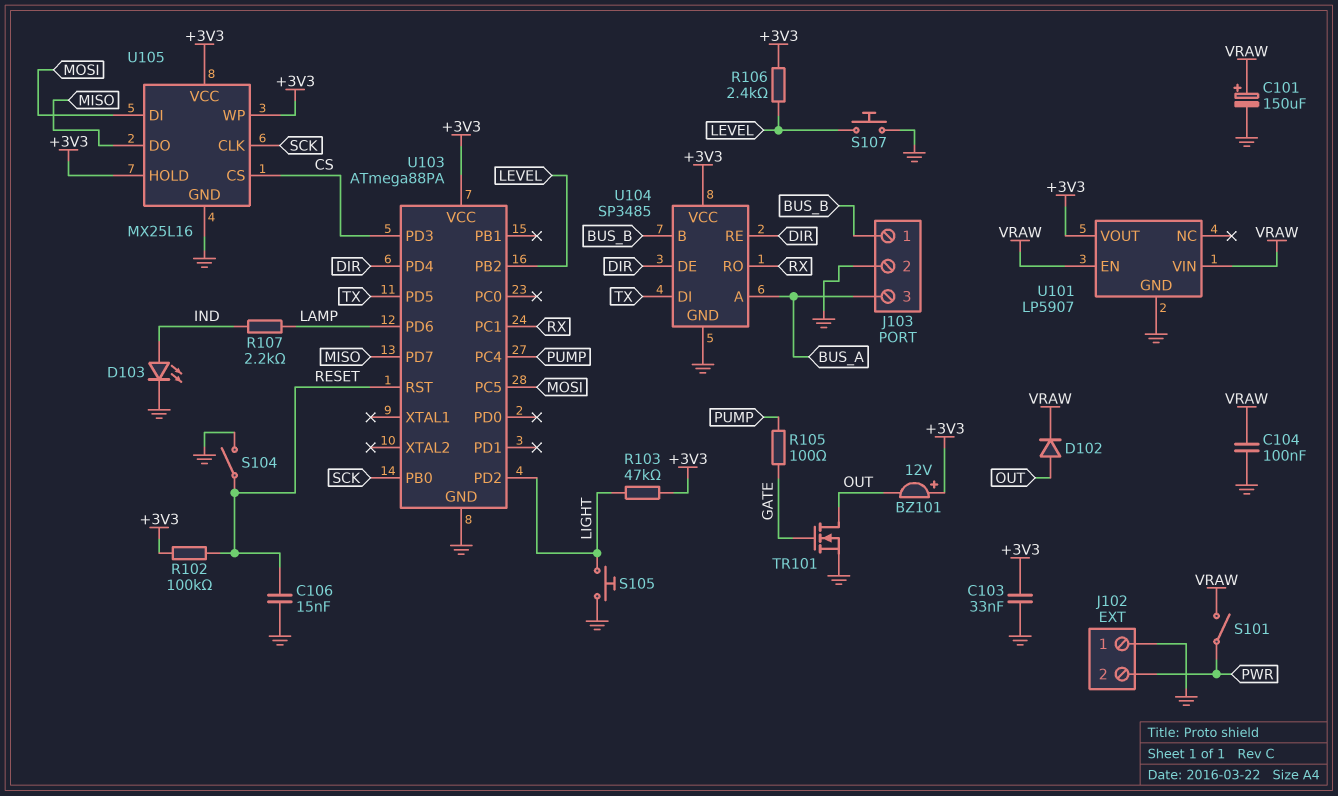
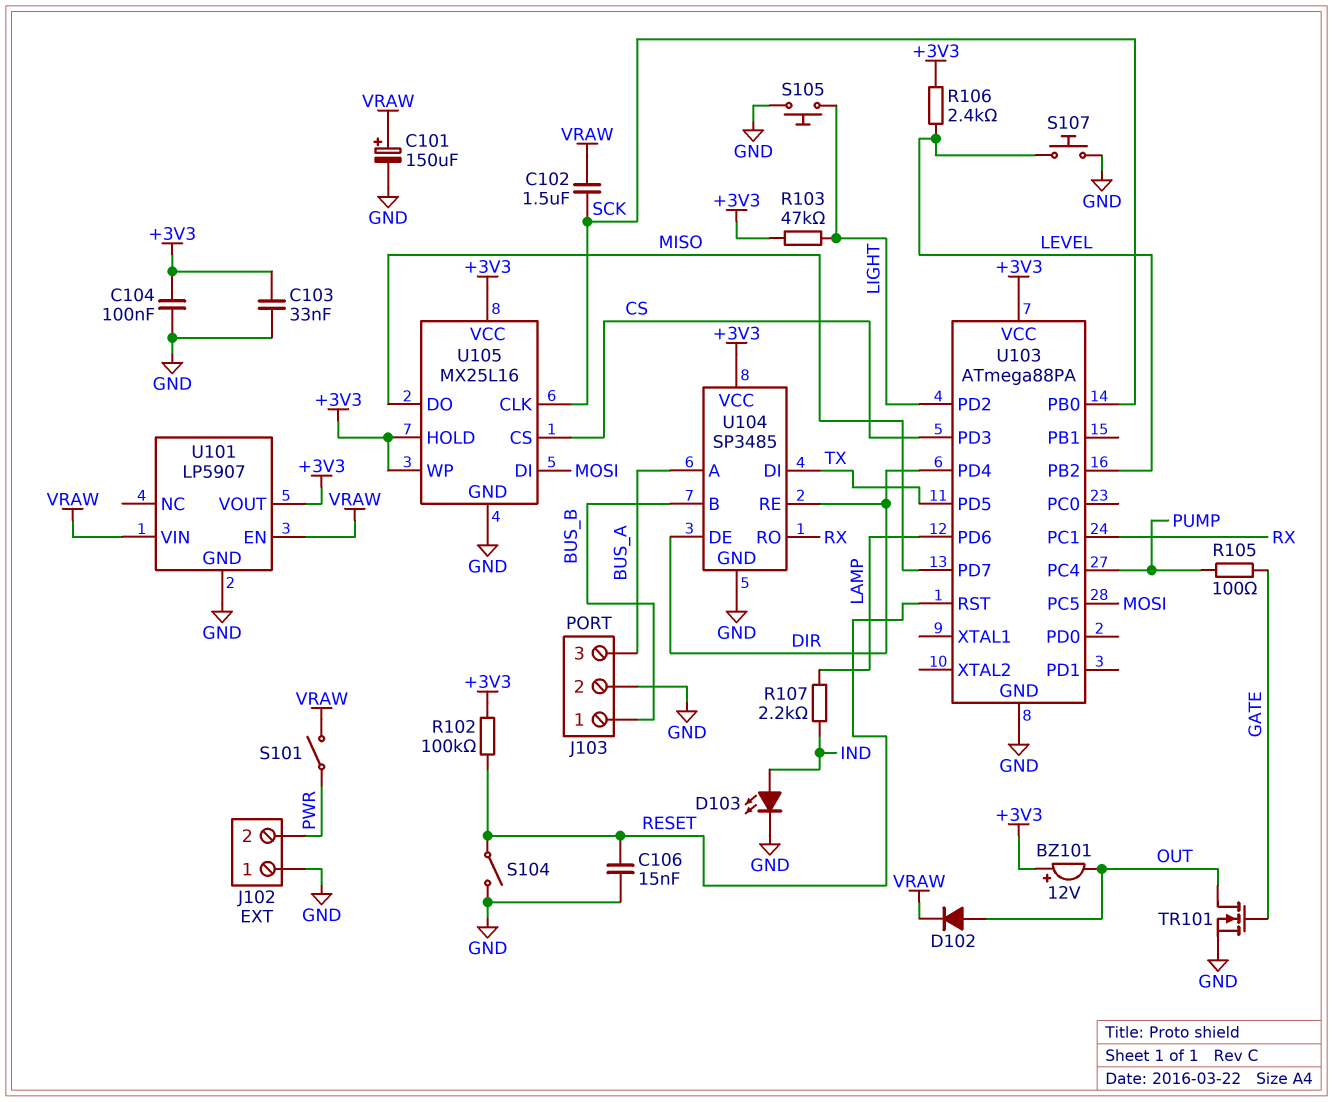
C102: none -> 1.5uF (SCK, VRAW)
C104: 100nF (GND, VRAW) -> 100nF (+3V3, GND)

